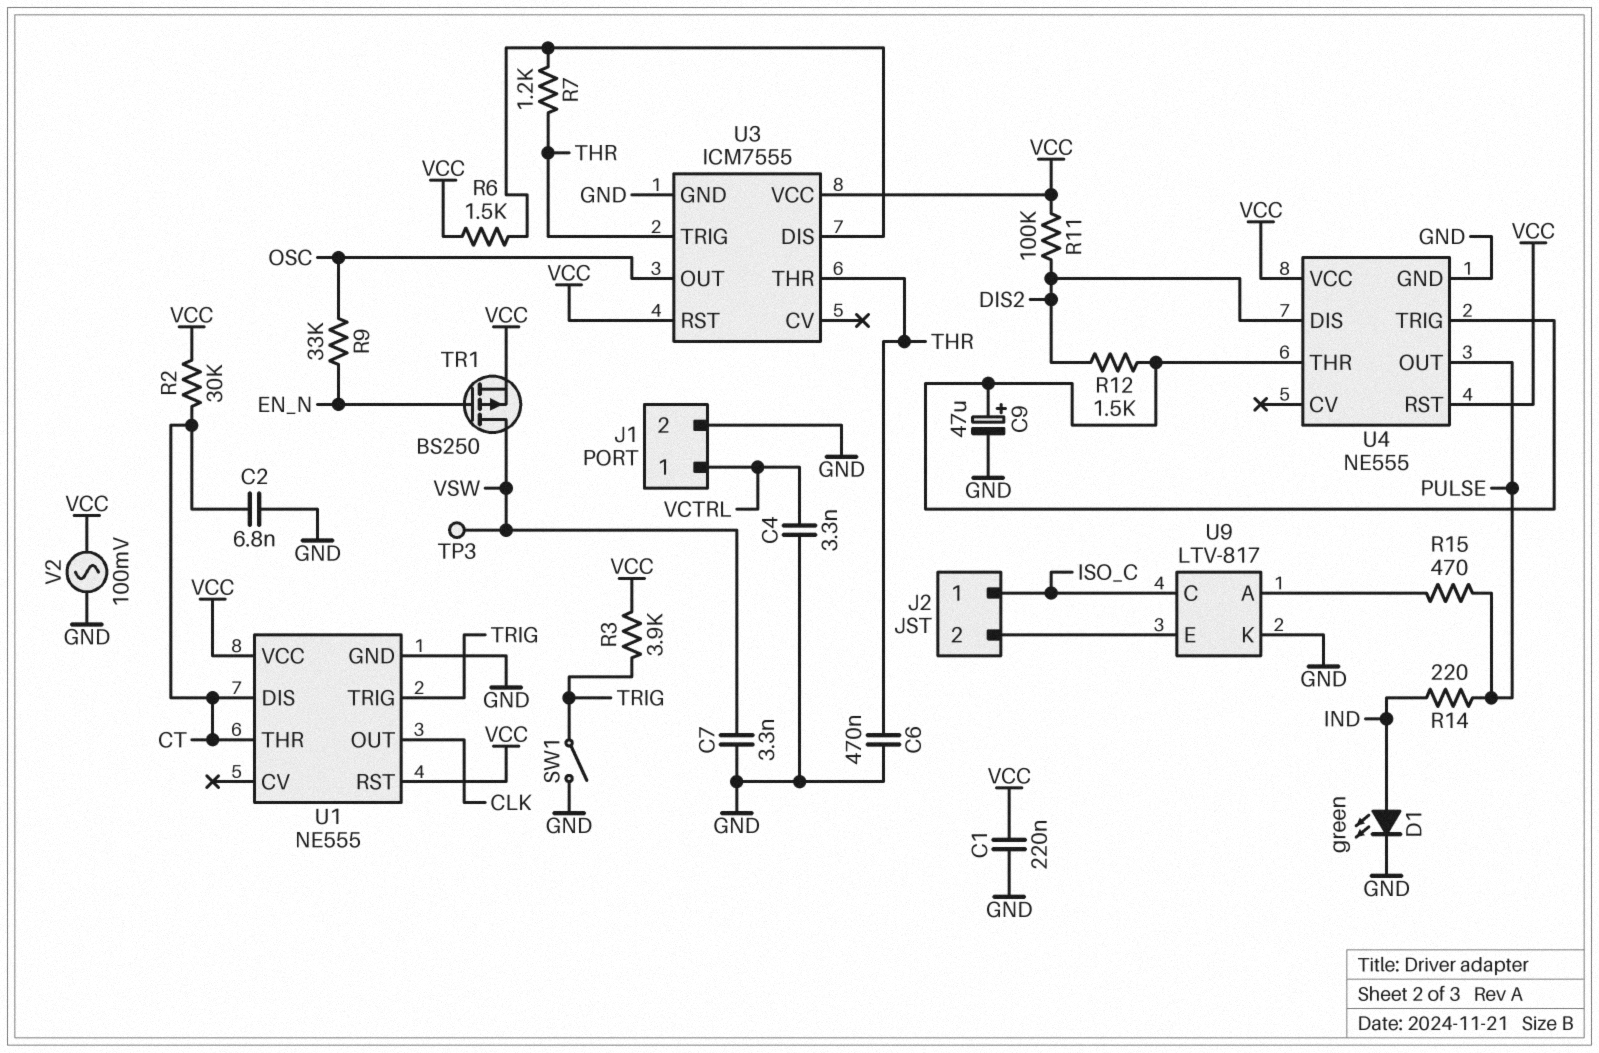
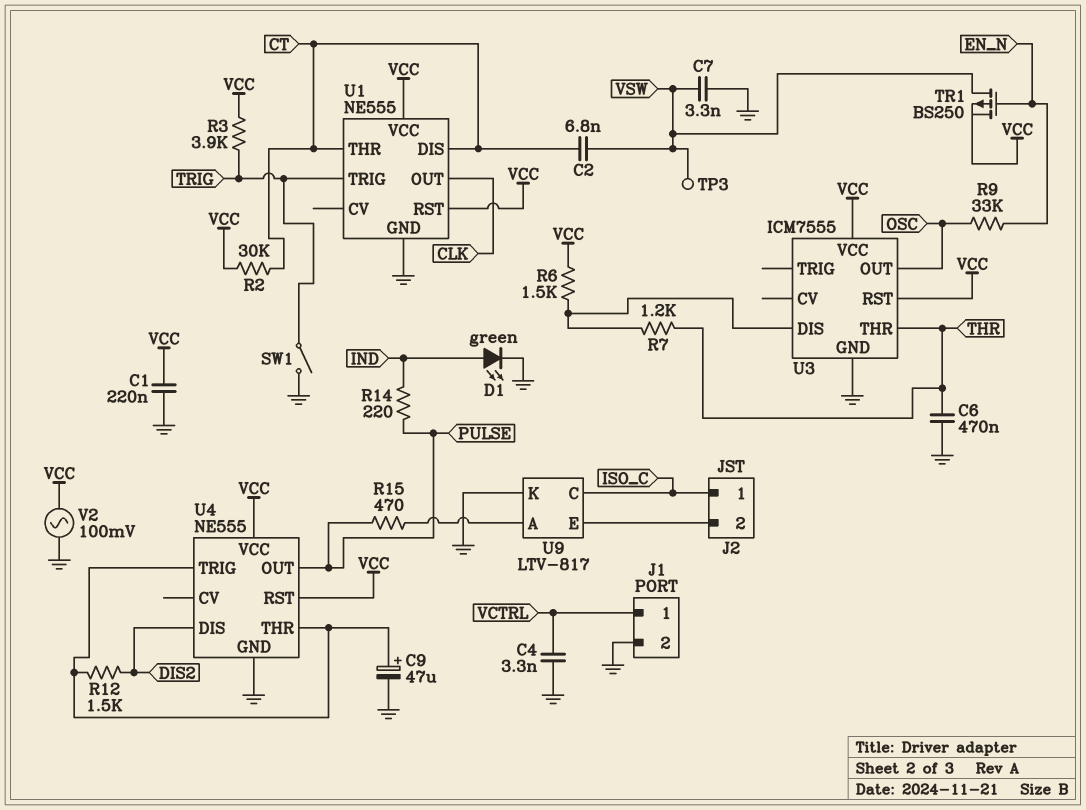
C2: 6.8nF (CT, GND) -> 6.8nF (CT, VSW)
R11: 100k (DIS2, VCC) -> none
U3 pin TRIG: THR -> none

